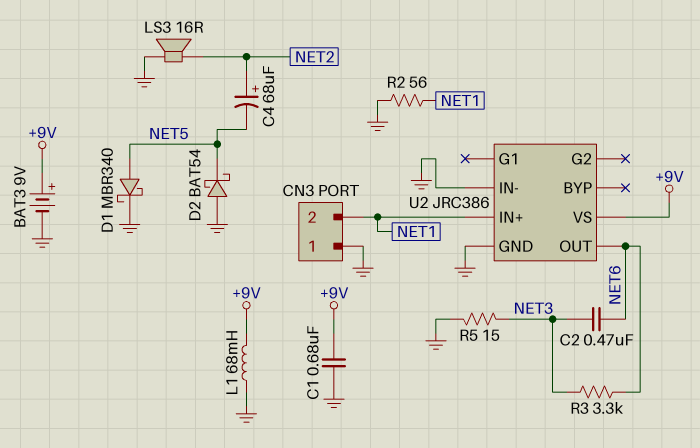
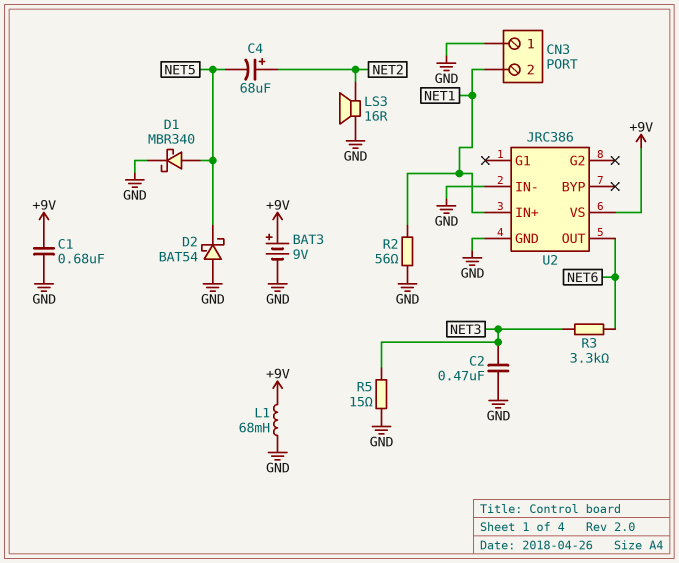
C2: 470nF (NET3, NET6) -> 470nF (GND, NET3)

